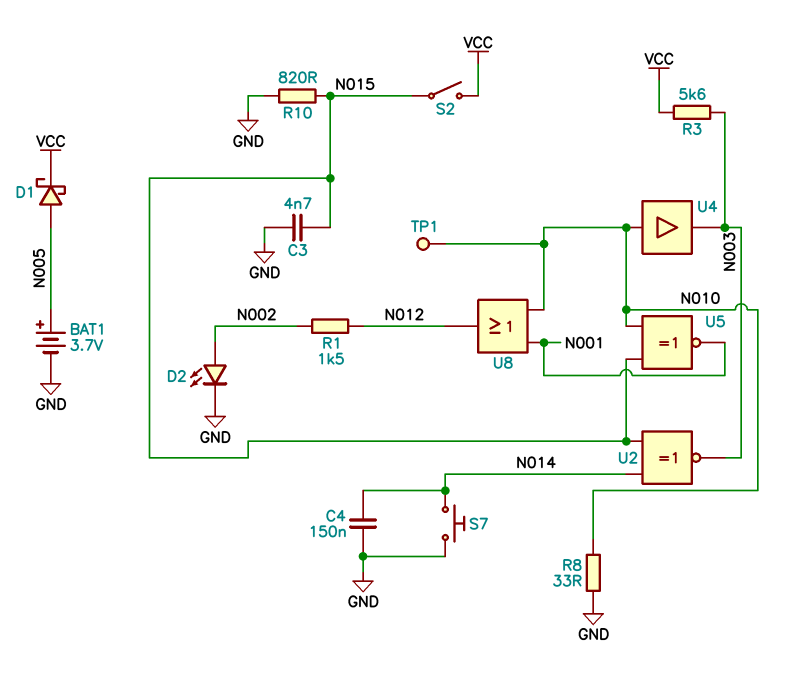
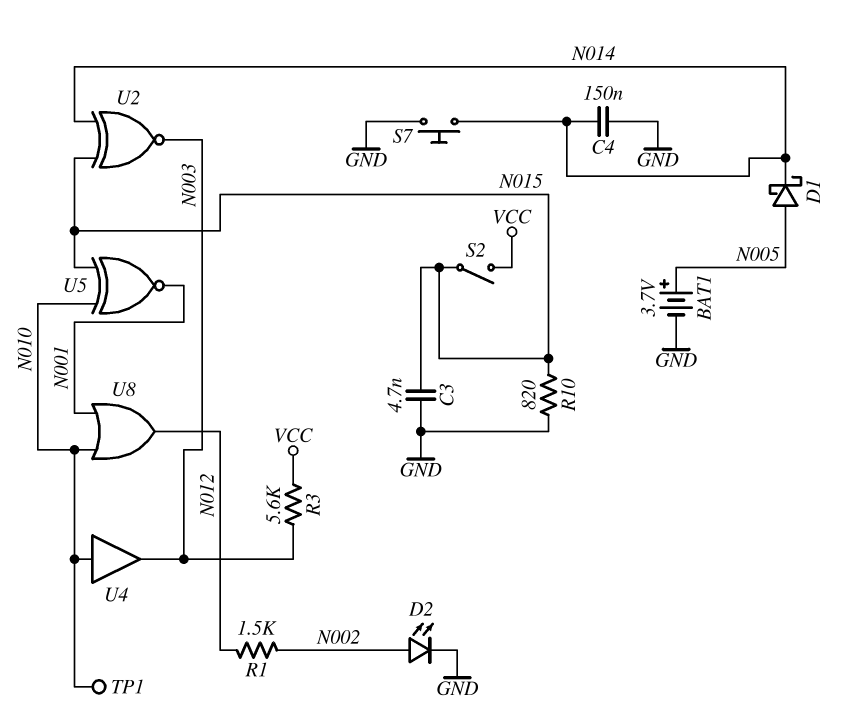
D1: schottky (A N005, K VCC) -> schottky (A N005, K N014)
R8: 33 (GND, N010) -> none

